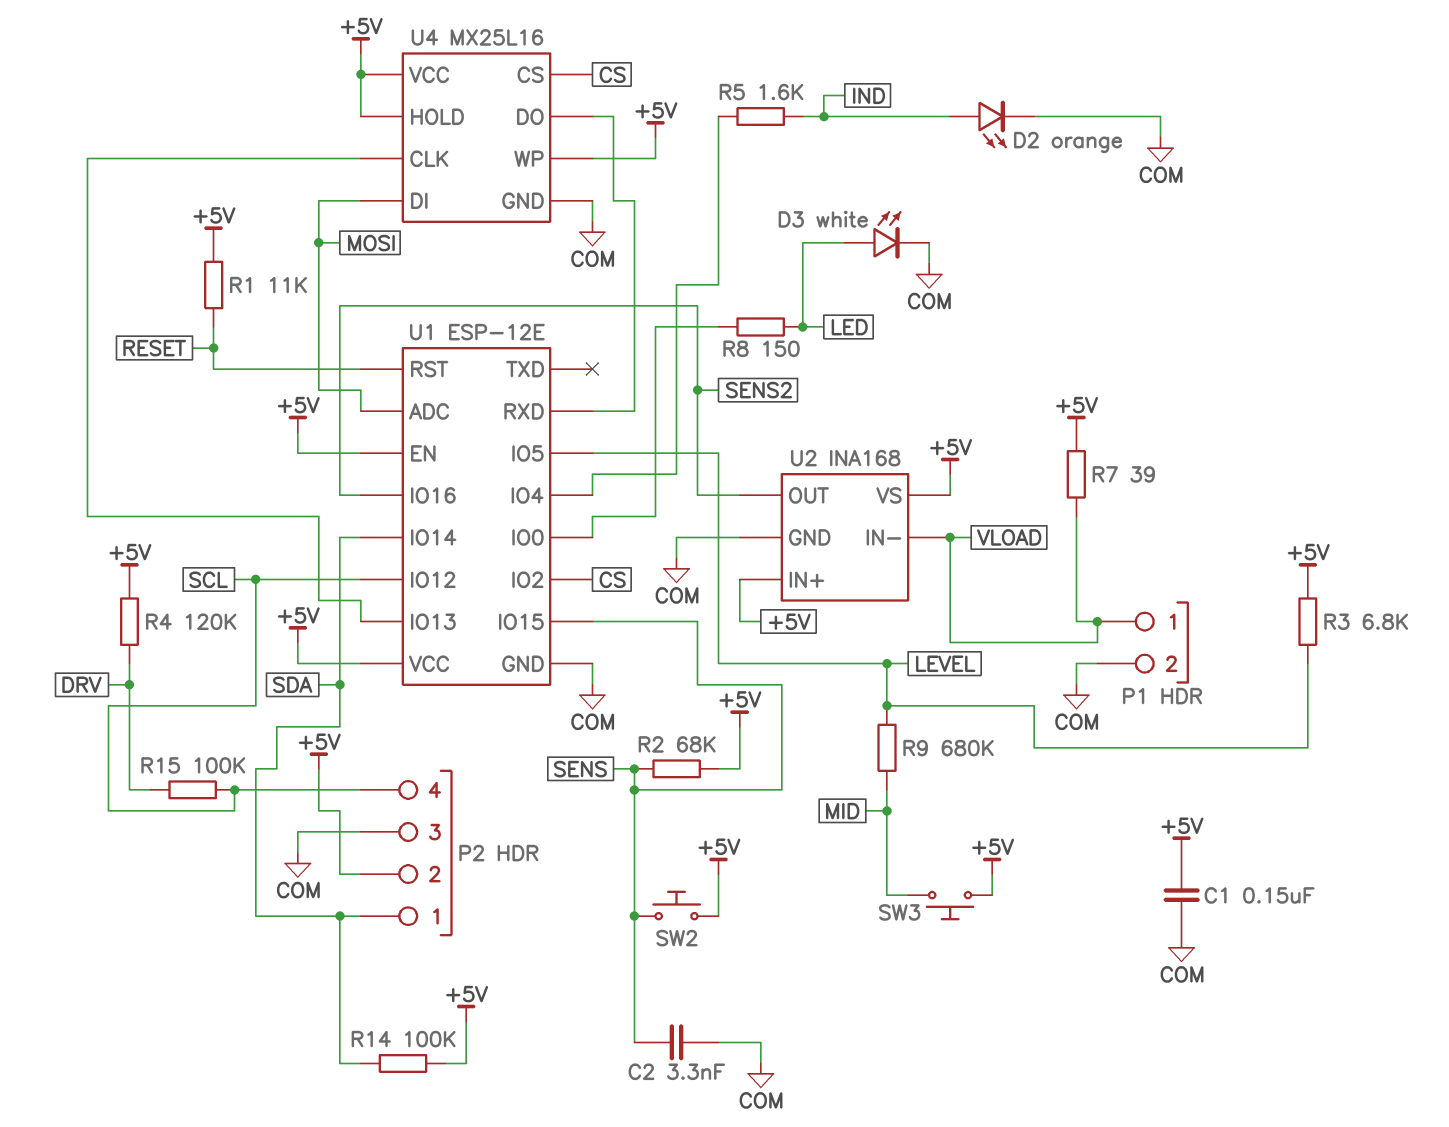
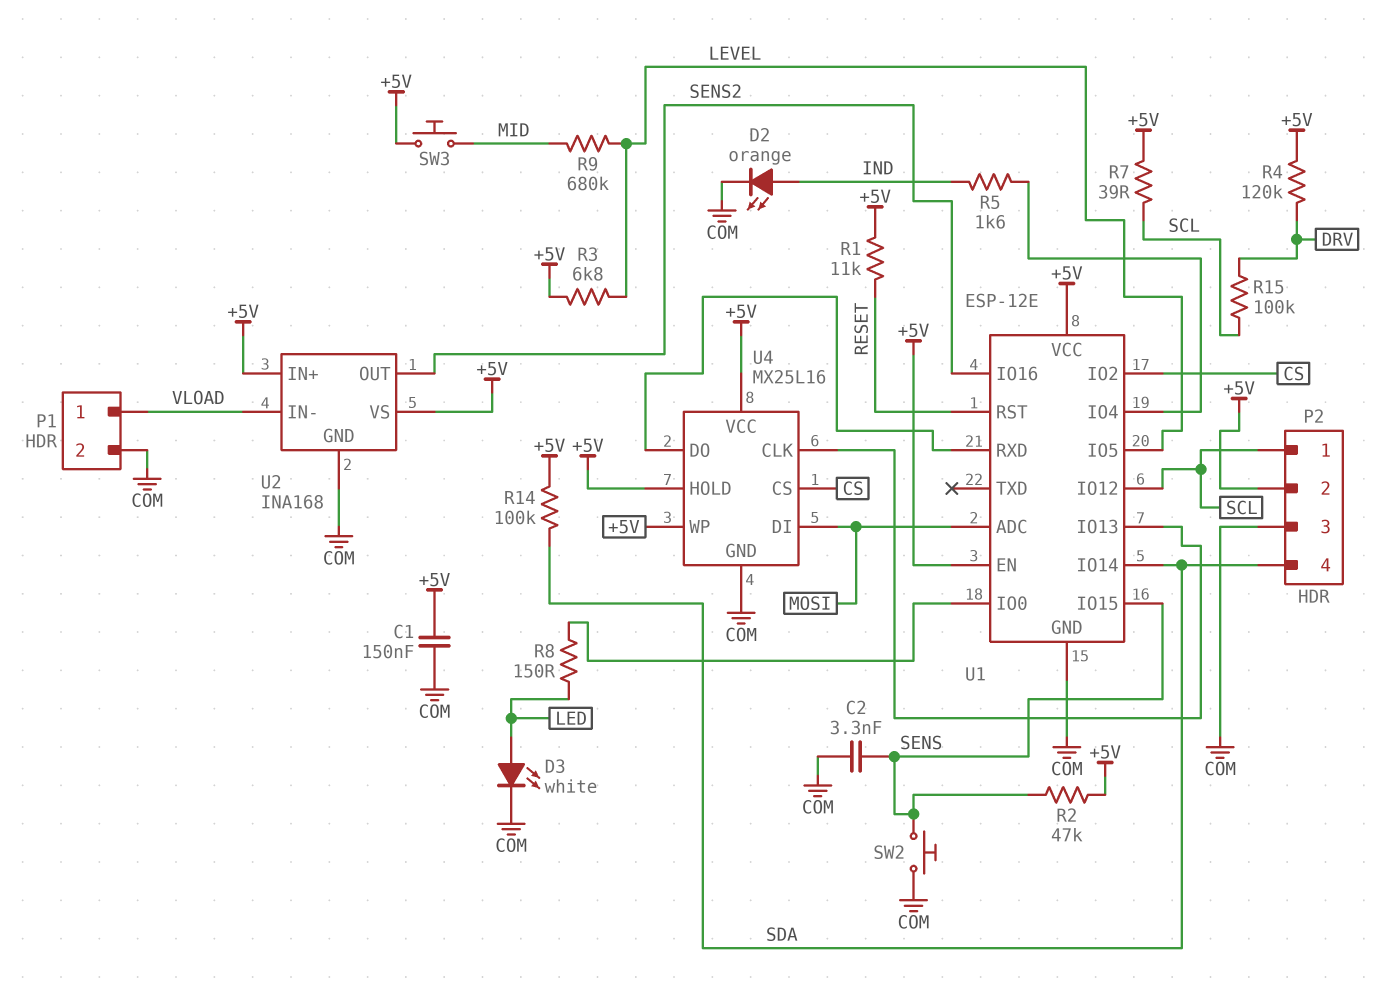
P2 pin 1: SDA -> SCL
P2 pin 4: SCL -> SDA
R2: 68k (+5V, SENS) -> 47k (+5V, SENS)
R7: 39 (+5V, VLOAD) -> 39 (+5V, SCL)
SW2: button (+5V, SENS) -> button (COM, SENS)

